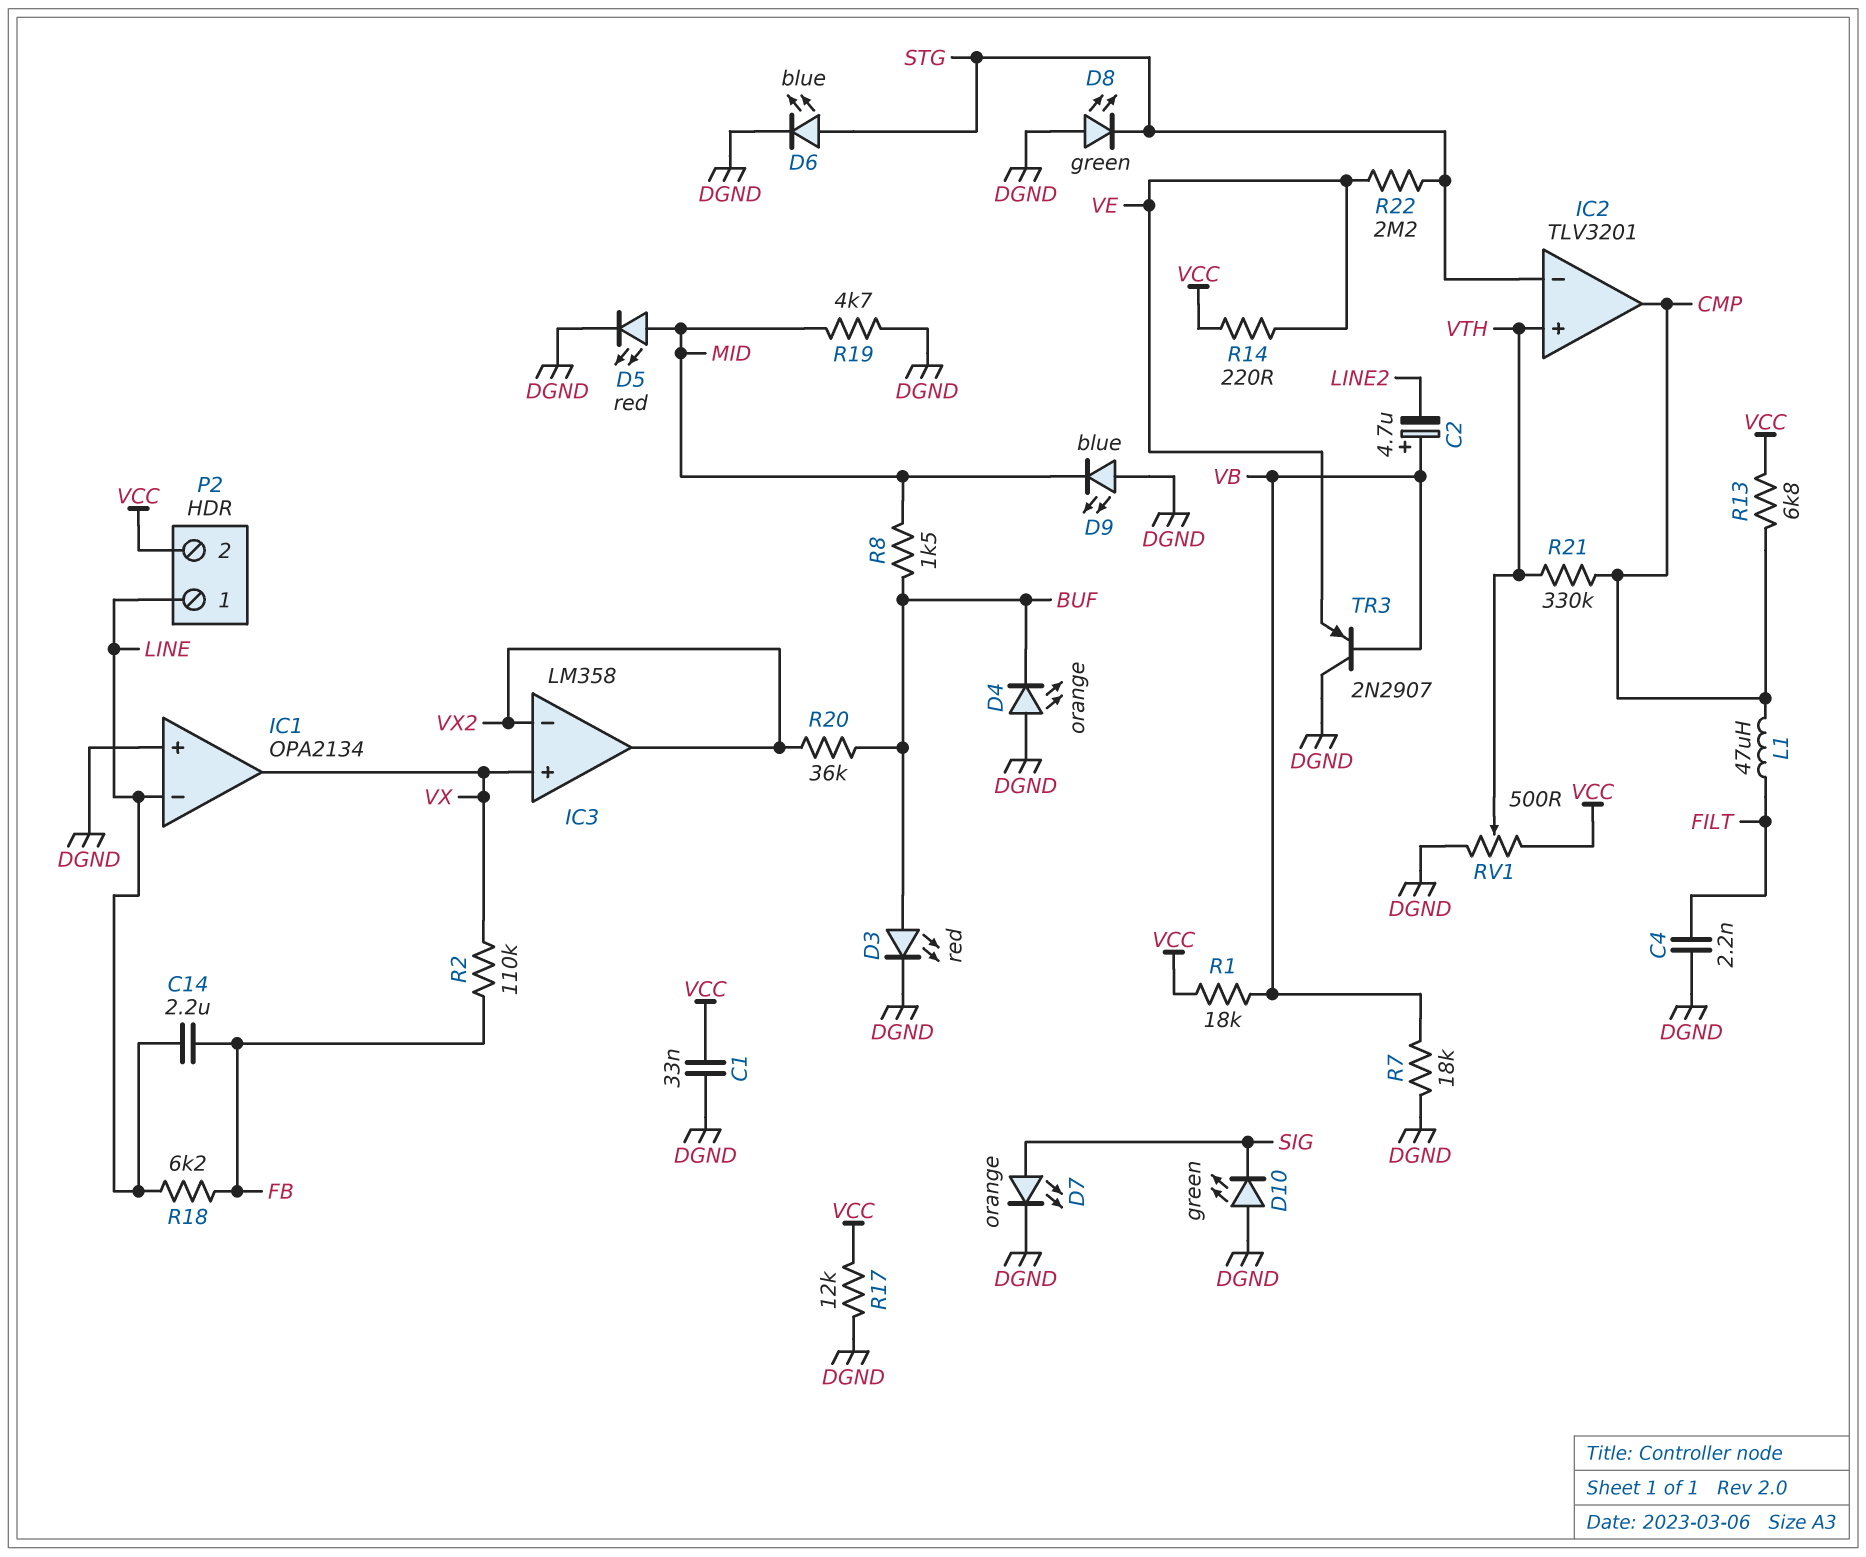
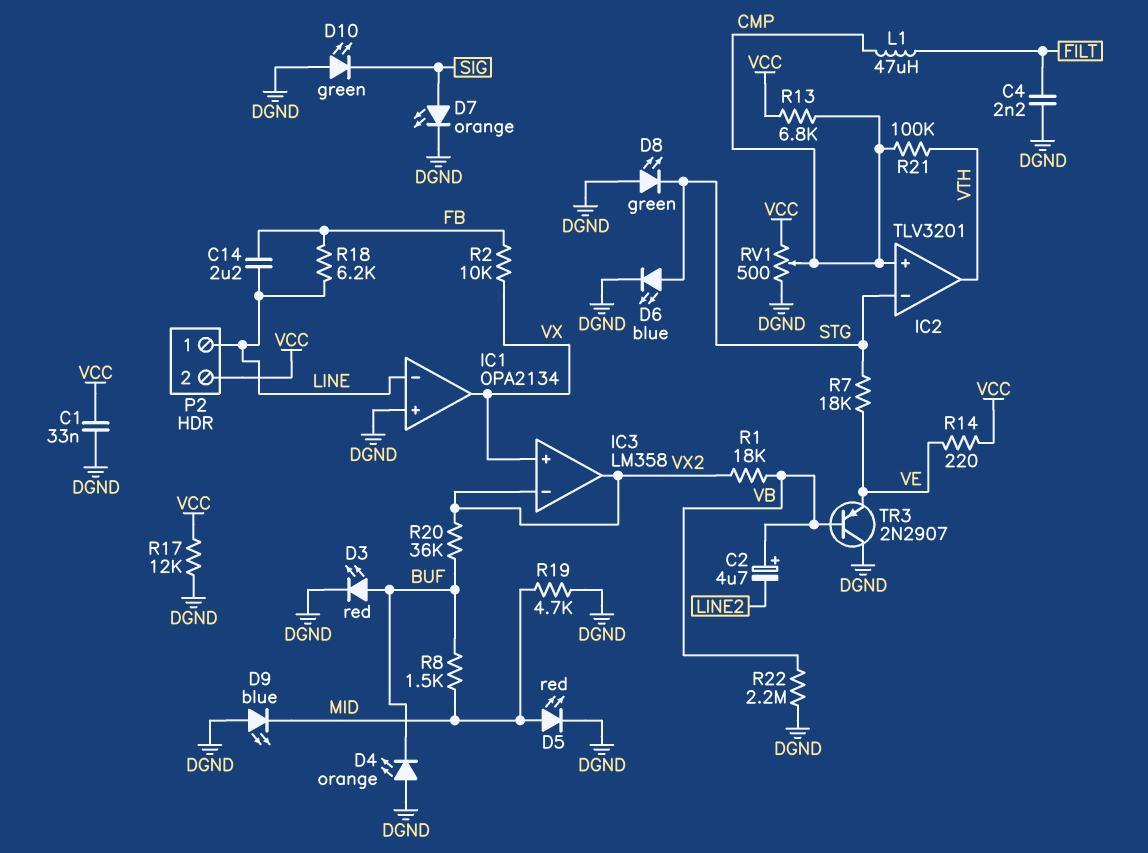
IC2 pin in+: VTH -> CMP
IC2 pin out: CMP -> VTH
R1: 18k (VB, VCC) -> 18k (VB, VX2)
R2: 110k (FB, VX) -> 10k (FB, VX)
R7: 18k (DGND, VB) -> 18k (STG, VE)
R21: 330k (CMP, VTH) -> 100k (CMP, VTH)
R22: 2.2M (STG, VE) -> 2.2M (DGND, VB)
RV1: 500 (DGND, VCC, wiper VTH) -> 500 (DGND, VCC, wiper CMP)

